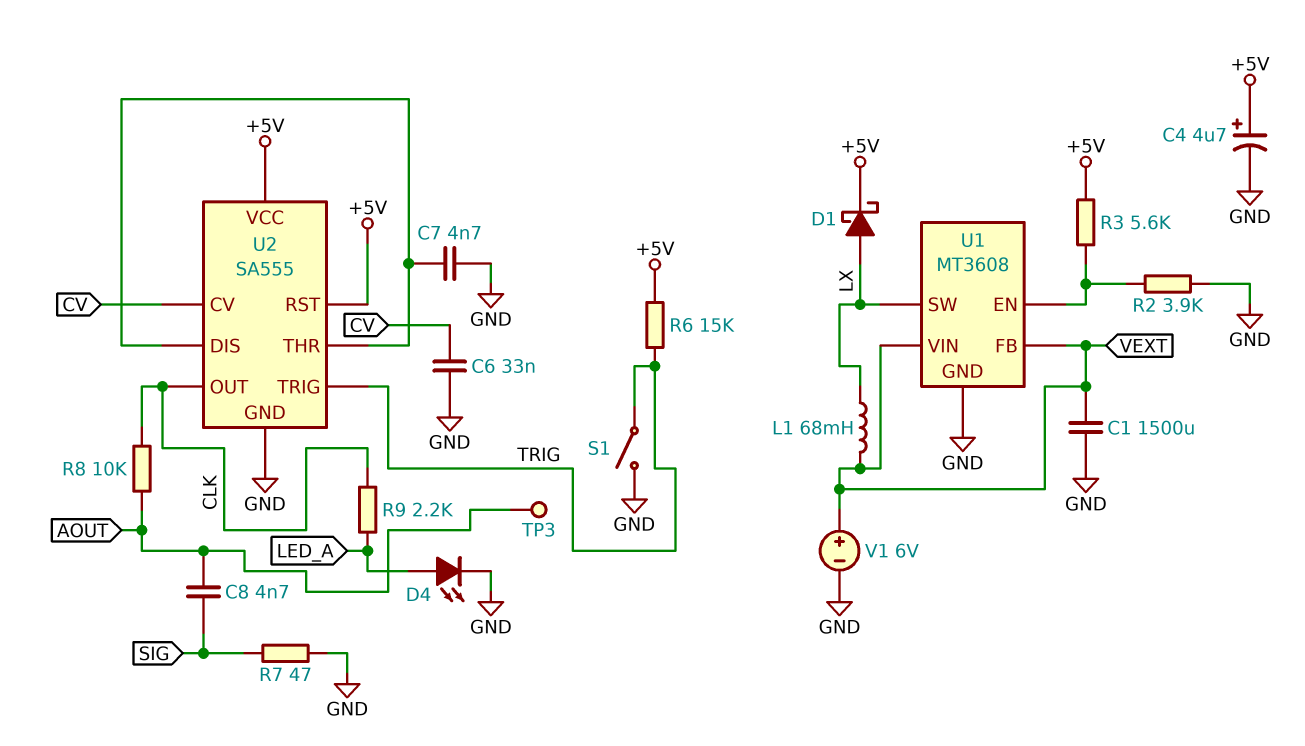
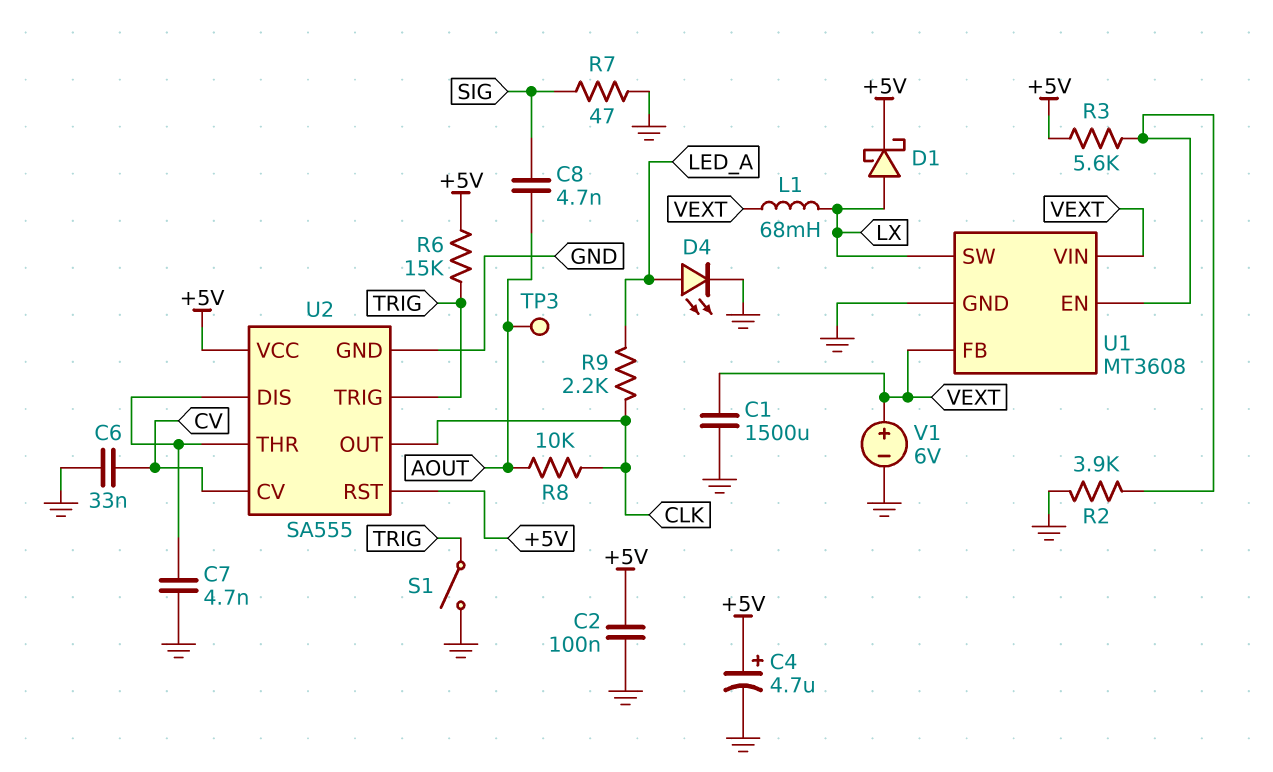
C2: none -> 100nF (+5V, GND)

